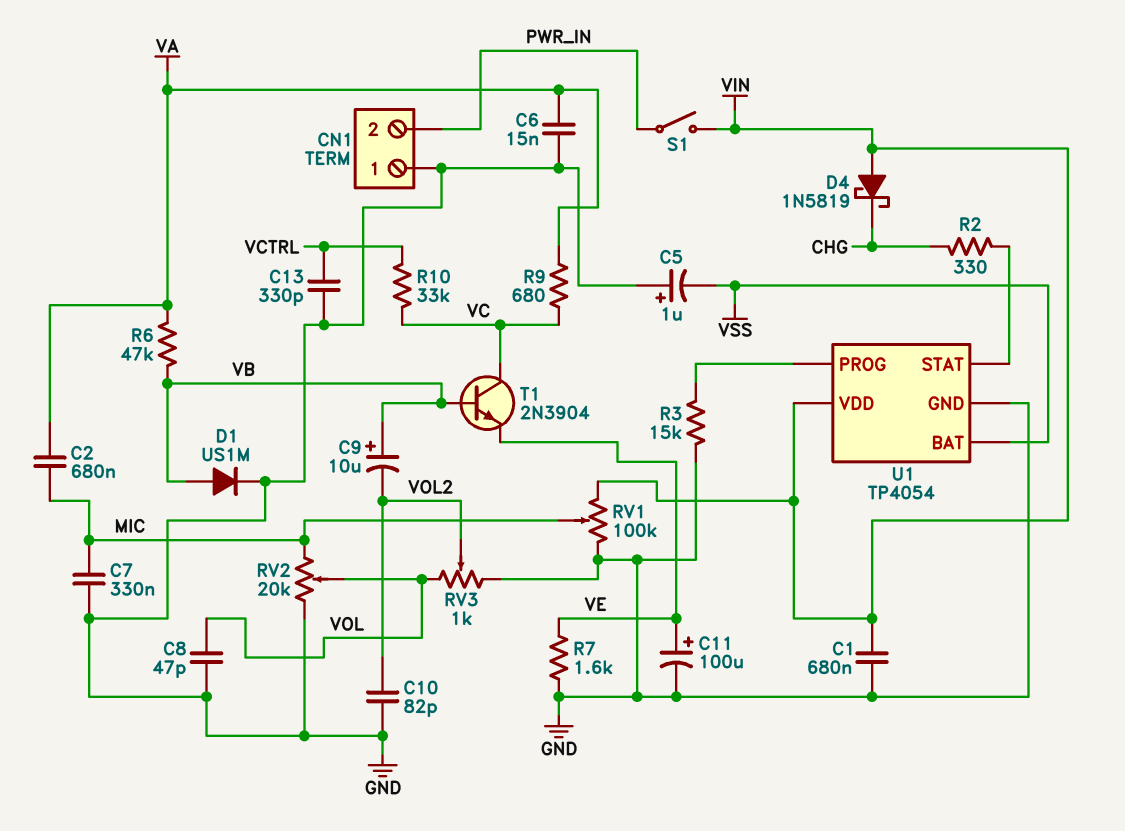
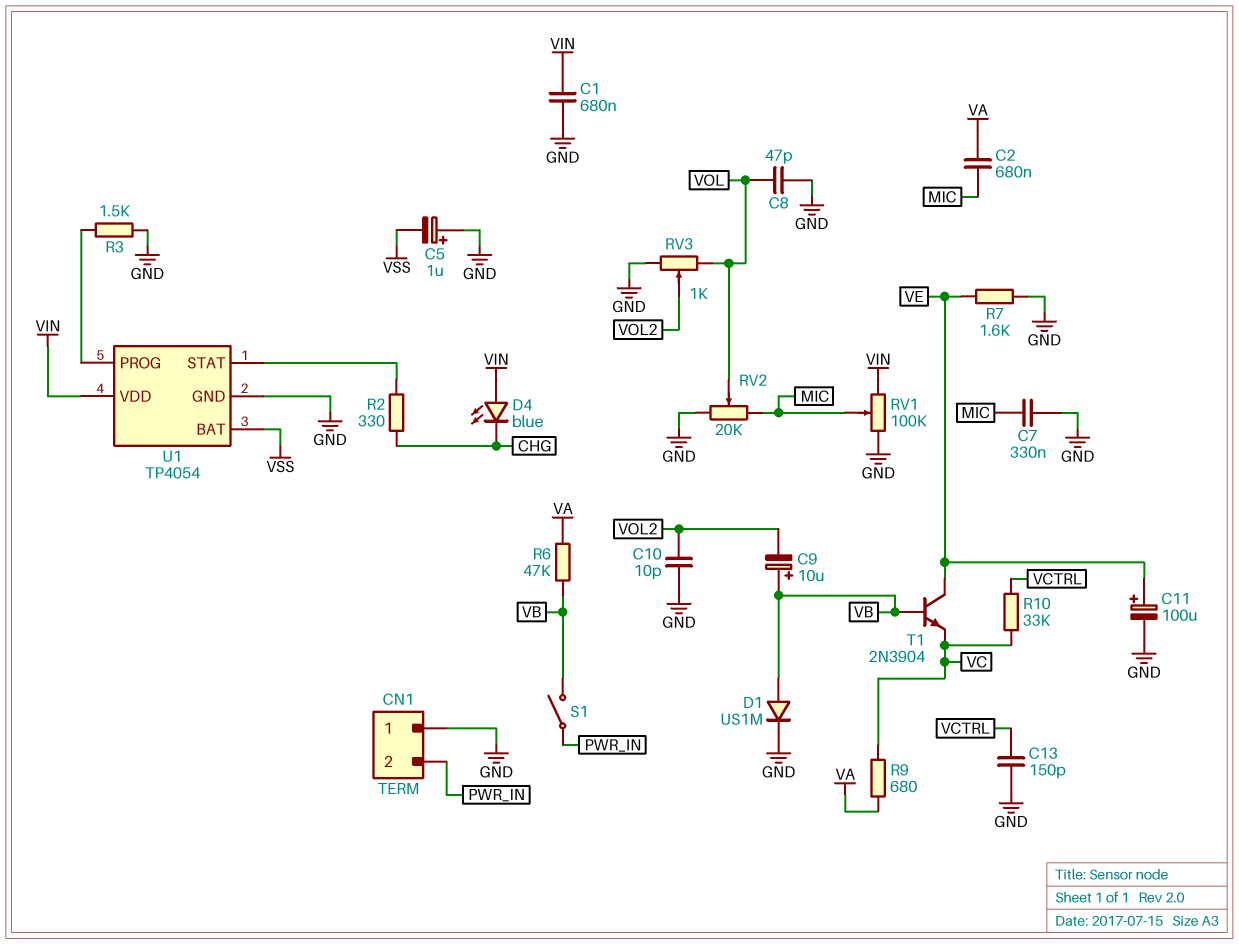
C6: 15nF (GND, VA) -> none
C10: 82pF (GND, VOL2) -> 10pF (GND, VOL2)
C13: 330pF (GND, VCTRL) -> 150pF (GND, VCTRL)
D4: schottky 1N5819 (A VIN, K CHG) -> LED blue (A VIN, K CHG)
R3: 15k (GND, U1/PROG) -> 1.5k (GND, U1/PROG)
S1: switch (PWR_IN, VIN) -> switch (PWR_IN, VB)
T1: NPN 2N3904 (B VB, C VC, E VE) -> NPN 2N3904 (B VB, C VE, E VC)

